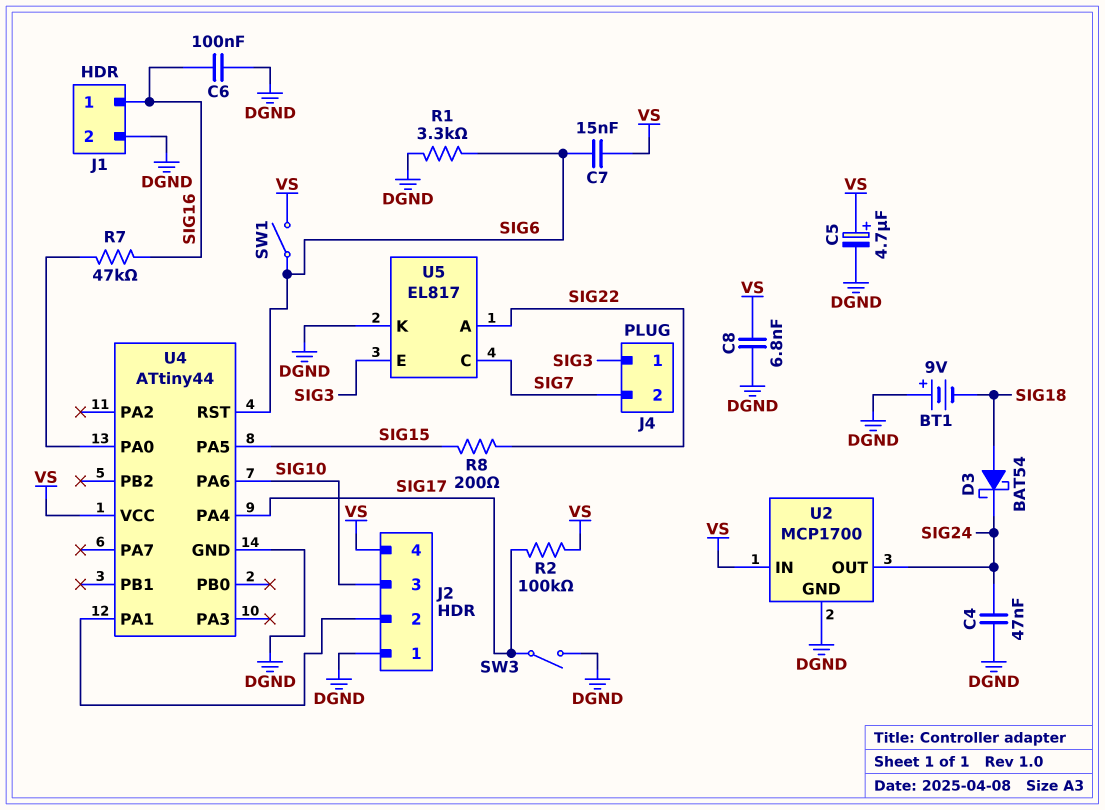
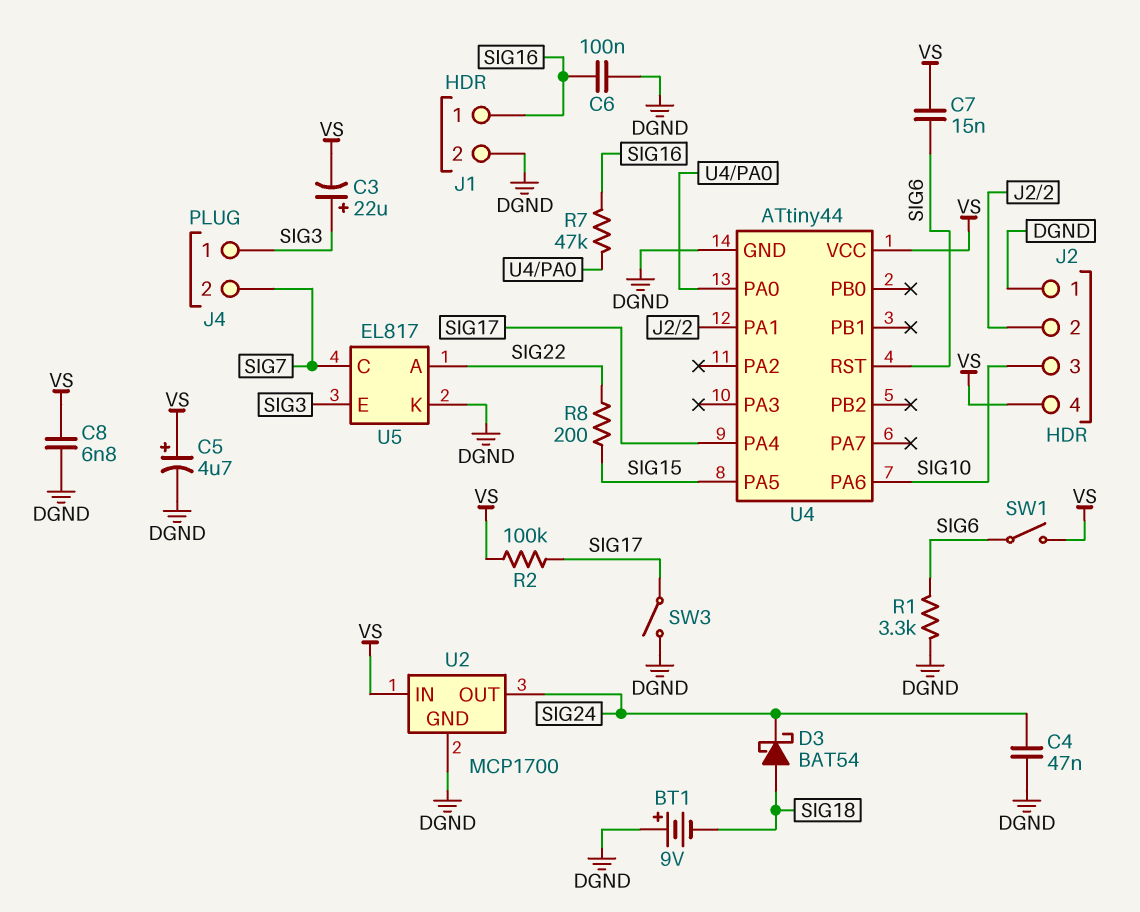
C3: none -> 22uF (plus SIG3, minus VS)

